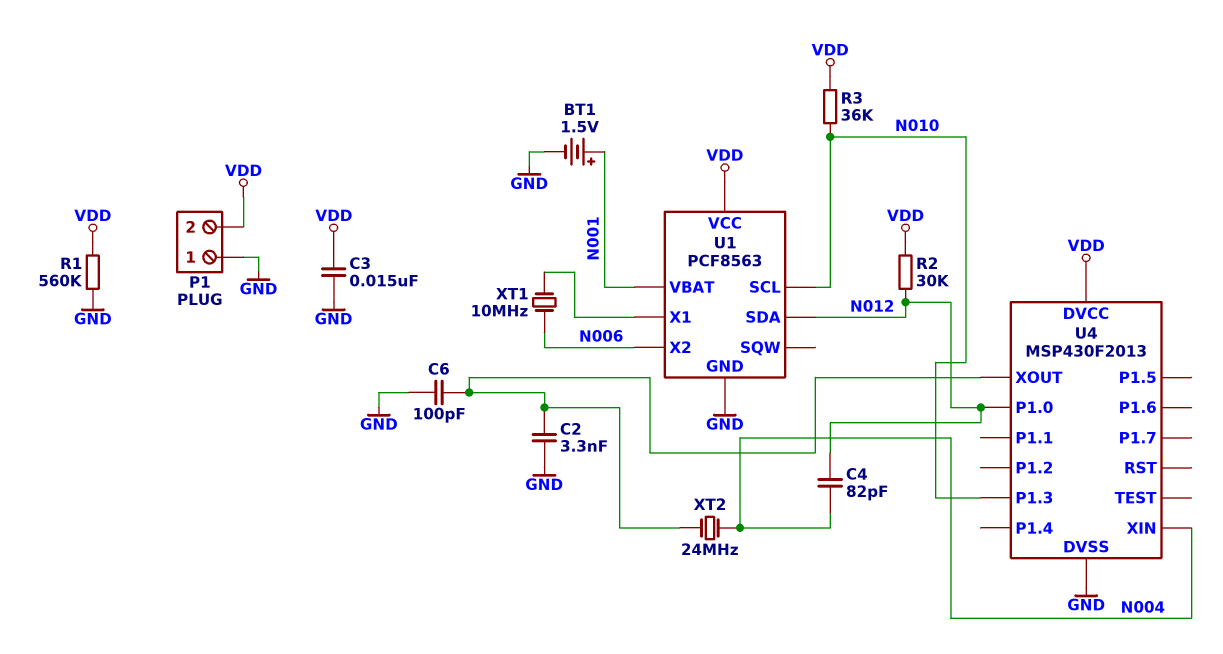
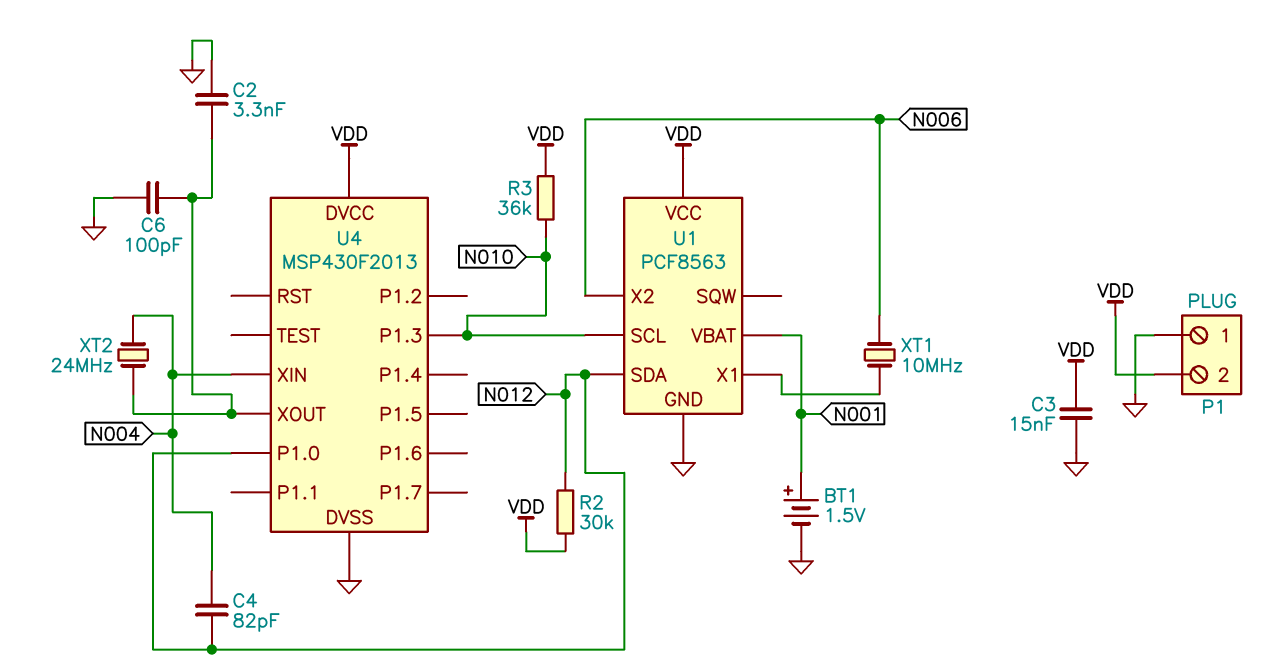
R1: 560k (GND, VDD) -> none

